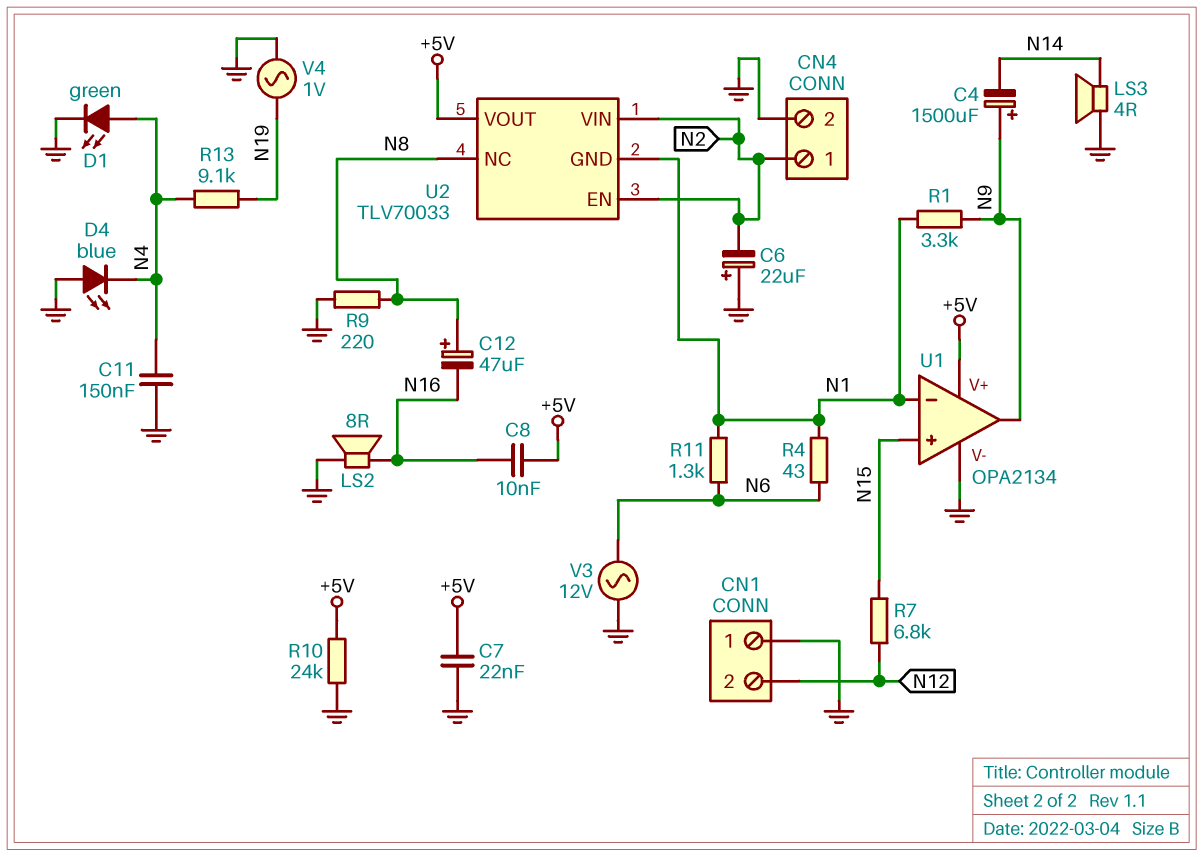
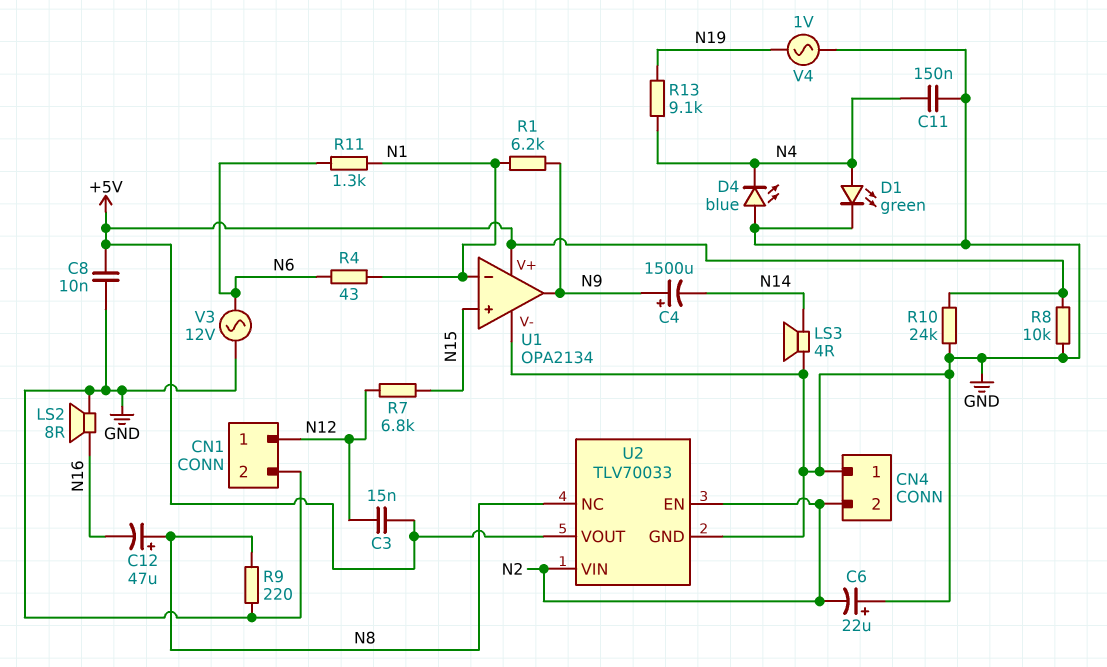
C3: none -> 15nF (+5V, N12)
C7: 22nF (+5V, GND) -> none
C8: 10nF (+5V, N16) -> 10nF (+5V, GND)
CN1 pin 1: GND -> N12
CN1 pin 2: N12 -> GND
CN4 pin 1: N2 -> GND
CN4 pin 2: GND -> N2
R1: 3.3k (N1, N9) -> 6.2k (N1, N9)
R8: none -> 10k (+5V, GND)
U2 pin GND: N1 -> GND

